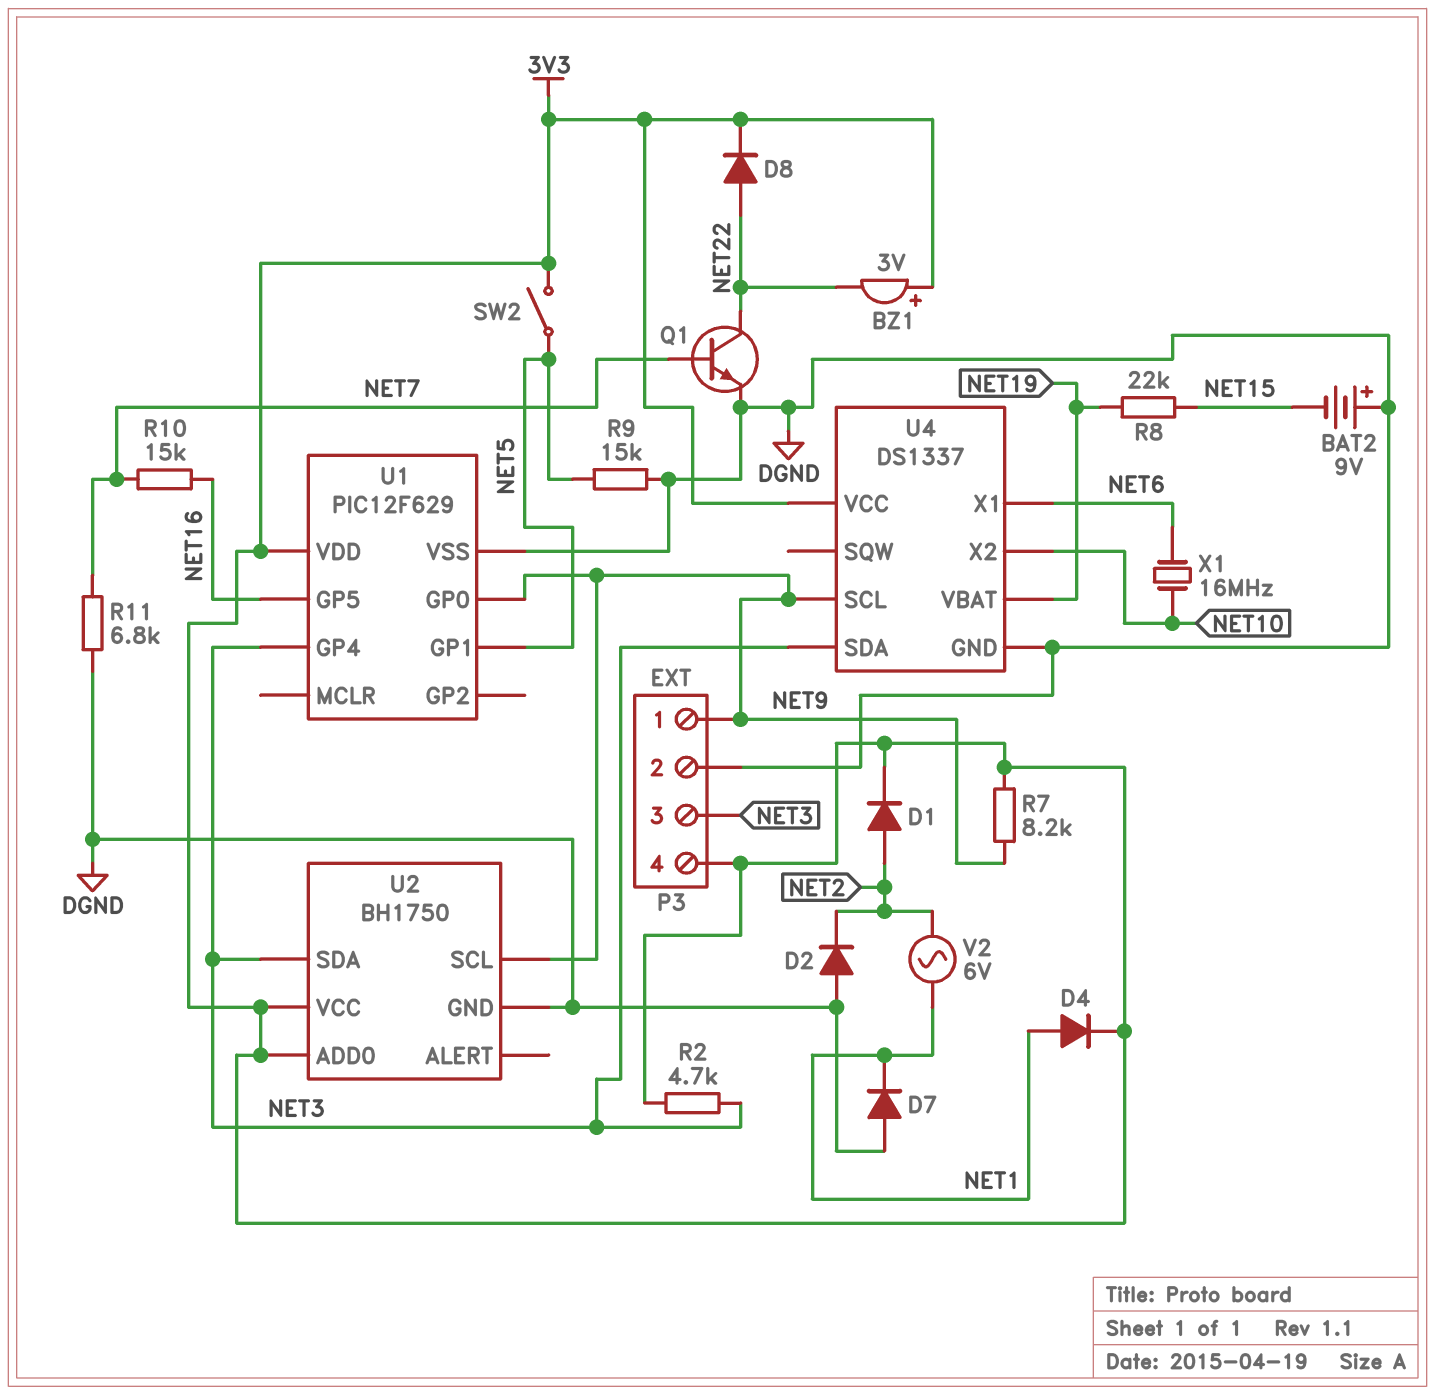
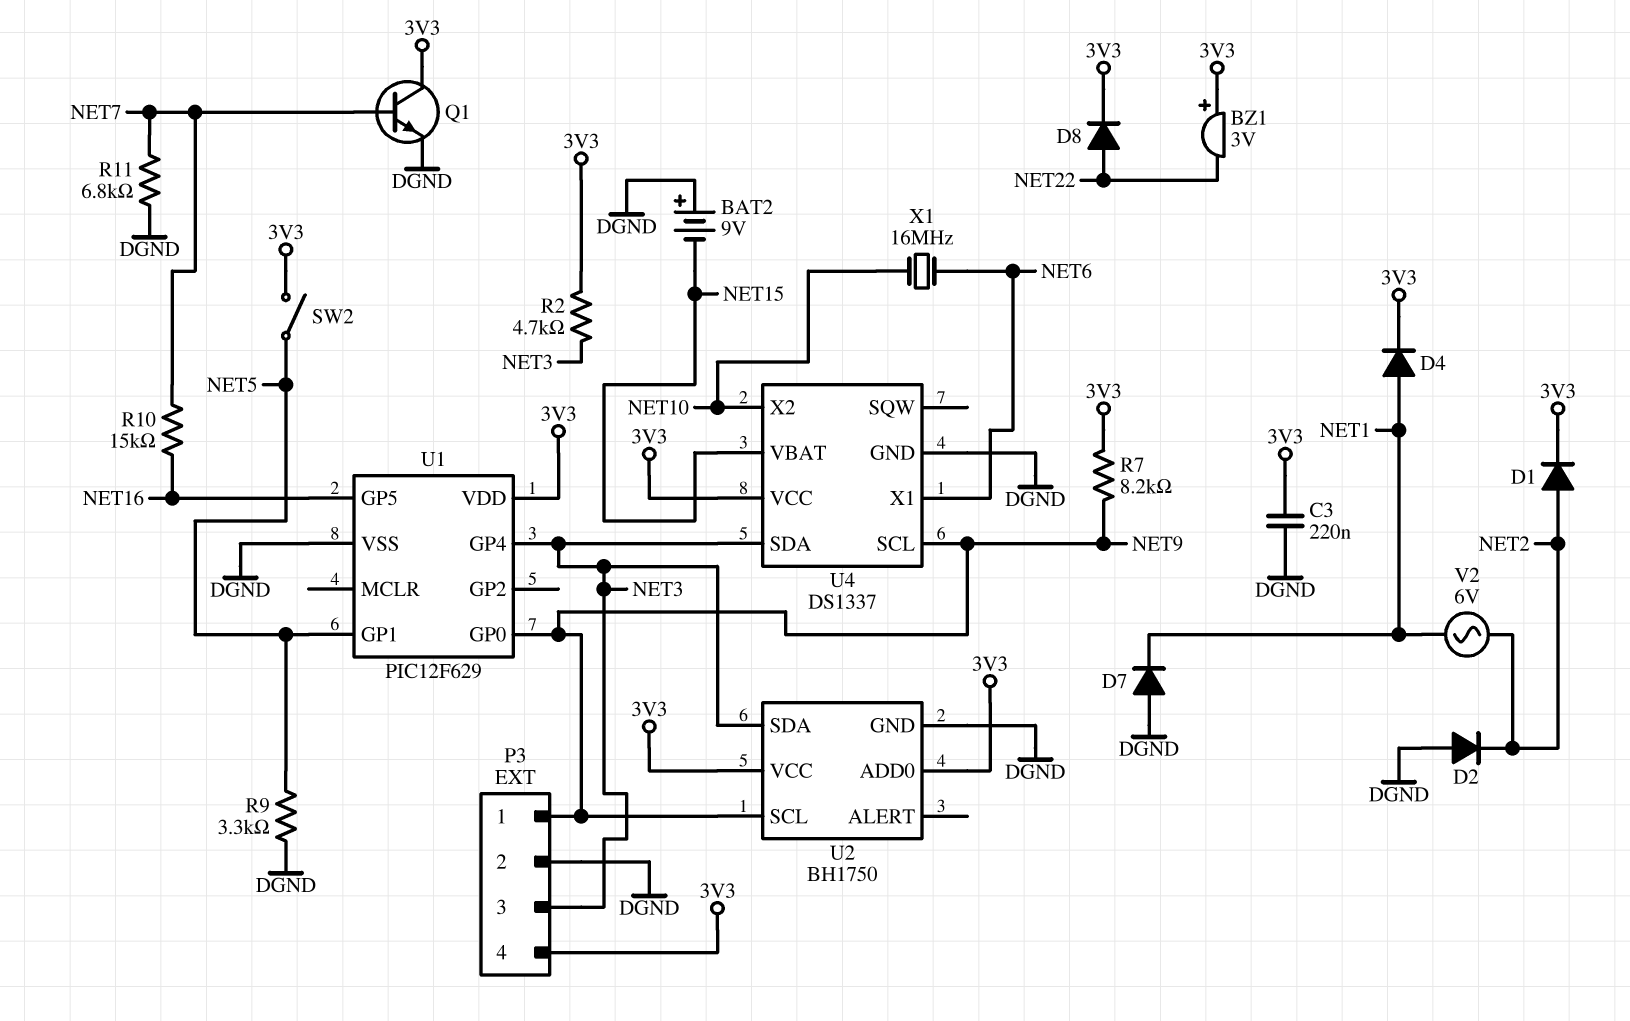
C3: none -> 220nF (3V3, DGND)
Q1: NPN (B NET7, C NET22, E DGND) -> NPN (B NET7, C 3V3, E DGND)
R8: 22k (NET15, NET19) -> none
R9: 15k (DGND, NET5) -> 3.3k (DGND, NET5)
U4 pin VBAT: NET19 -> NET15

